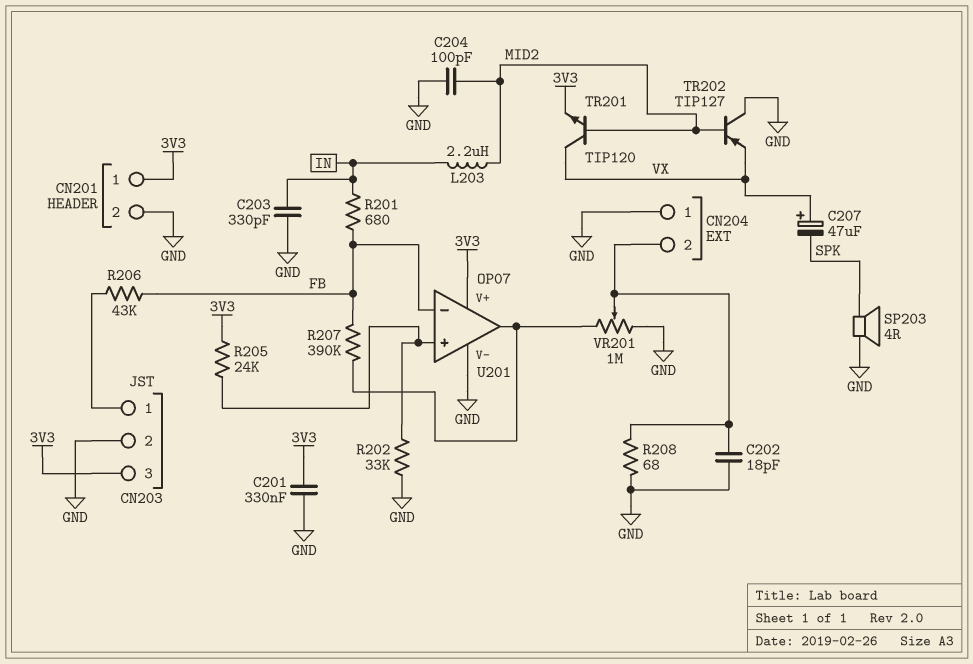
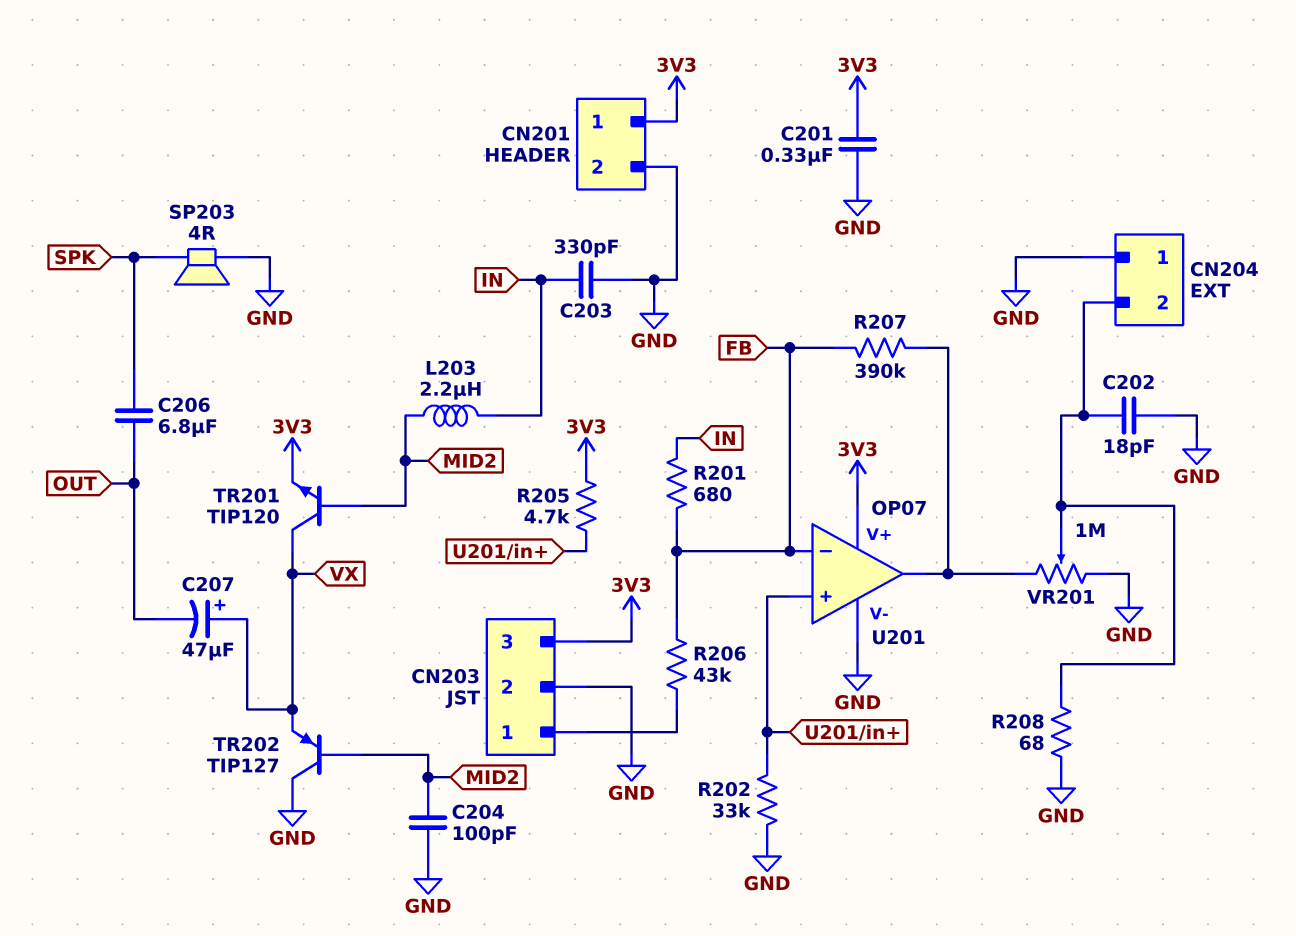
C206: none -> 6.8uF (OUT, SPK)
C207: 47uF (plus VX, minus SPK) -> 47uF (plus VX, minus OUT)
R205: 24k (3V3, U201/in+) -> 4.7k (3V3, U201/in+)

